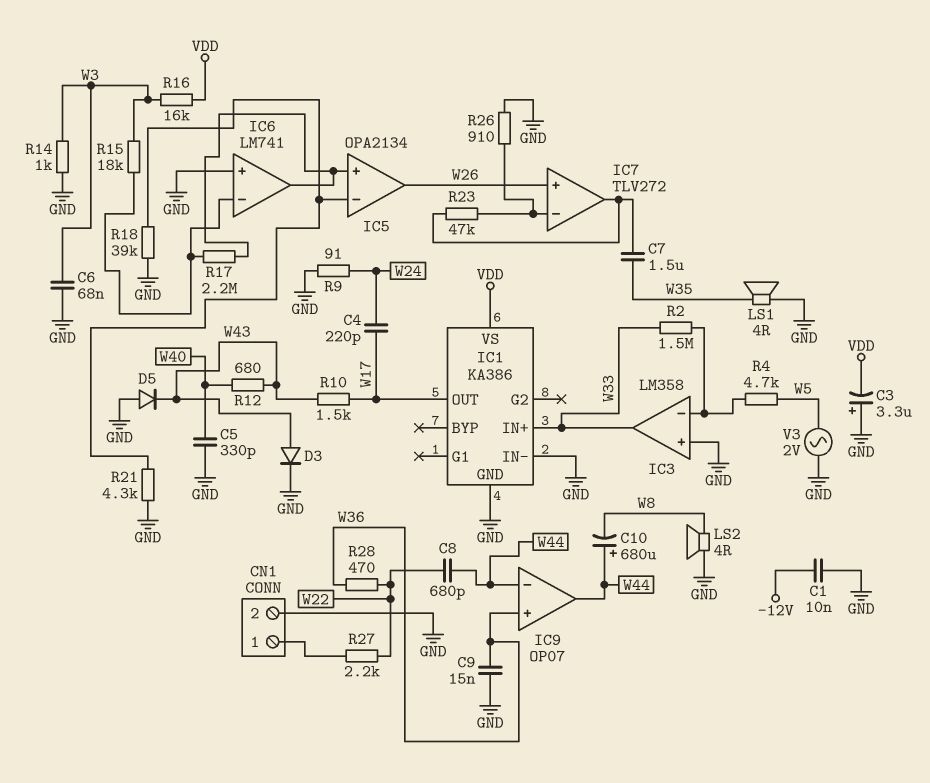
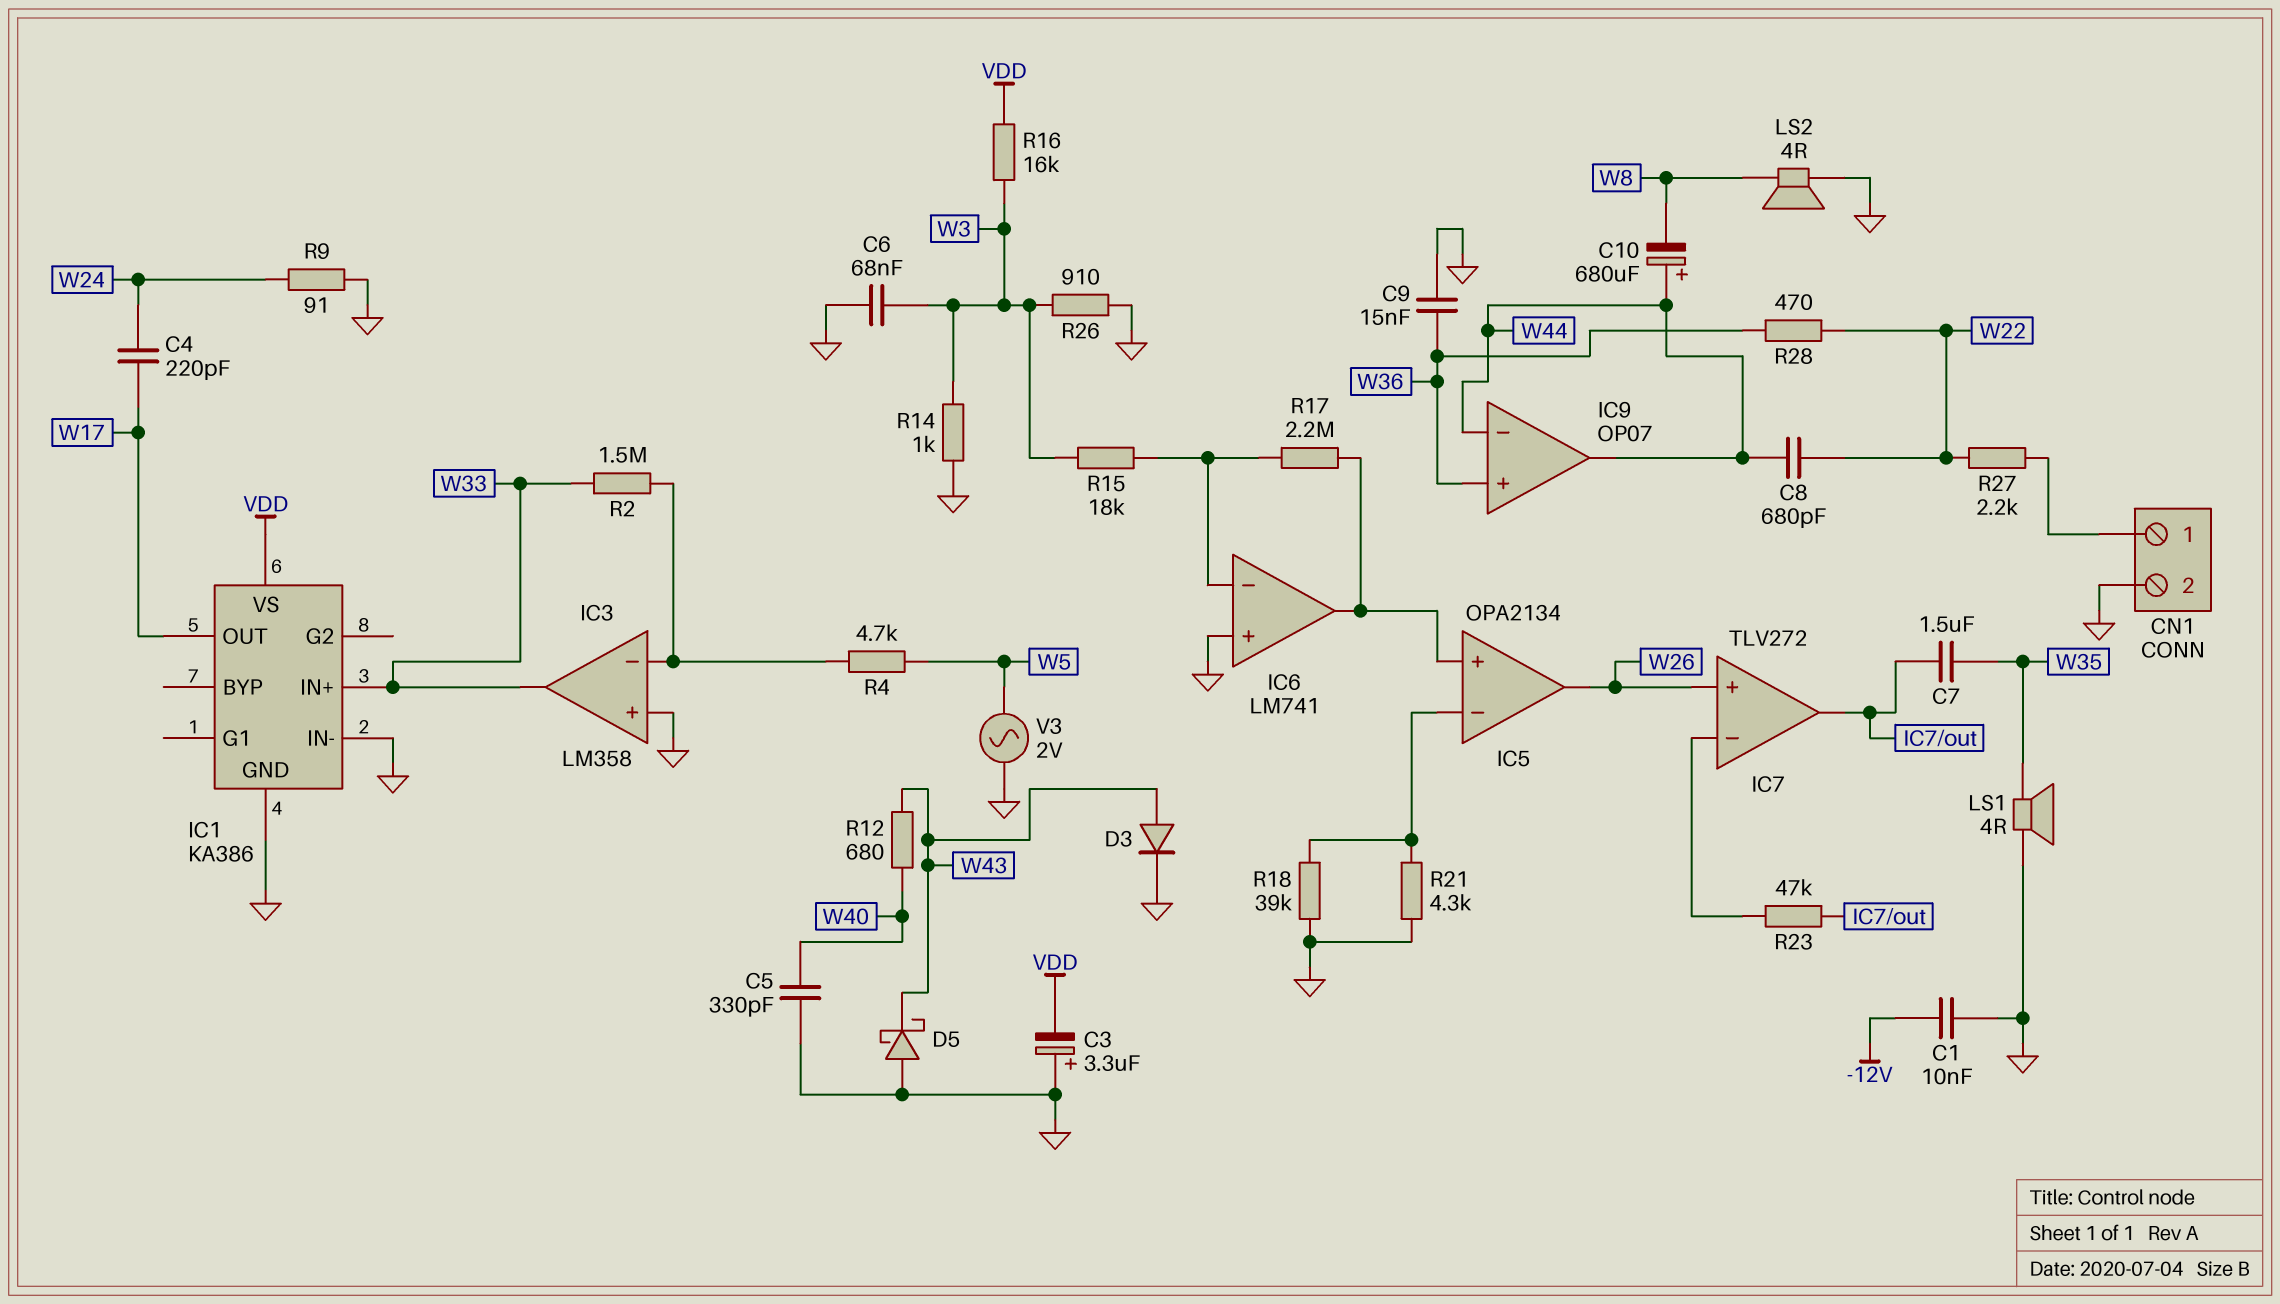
D5: diode (A GND, K W43) -> schottky (A GND, K W43)
R10: 1.5k (W17, W43) -> none
R26: 910 (GND, IC7/in-) -> 910 (GND, W3)

